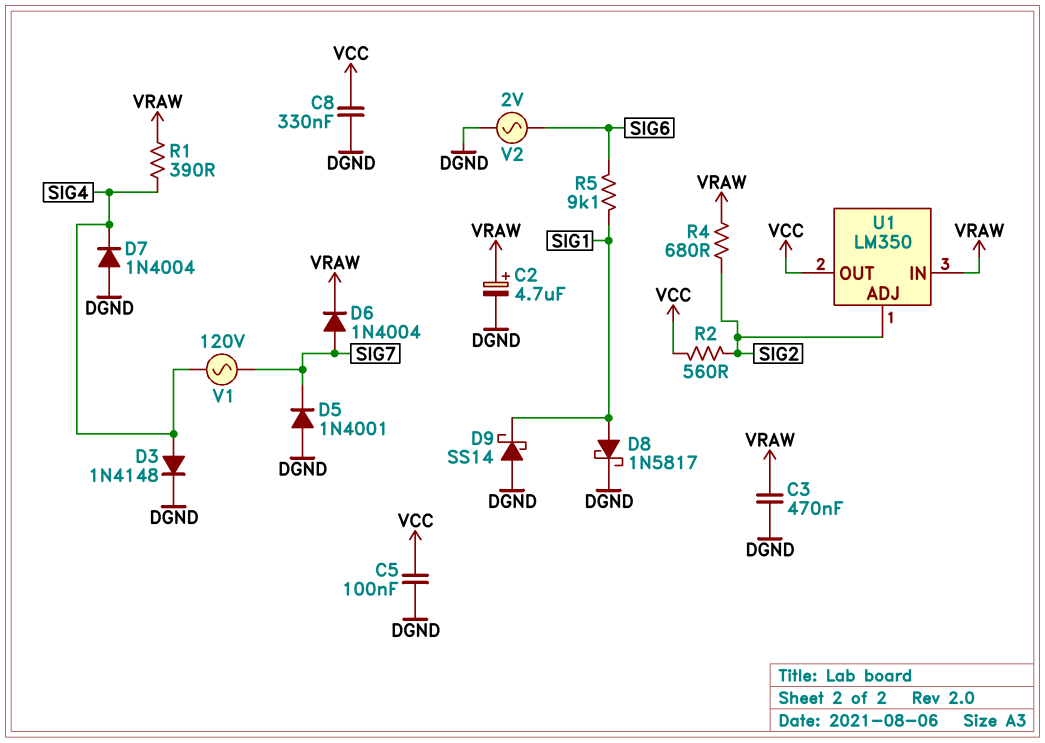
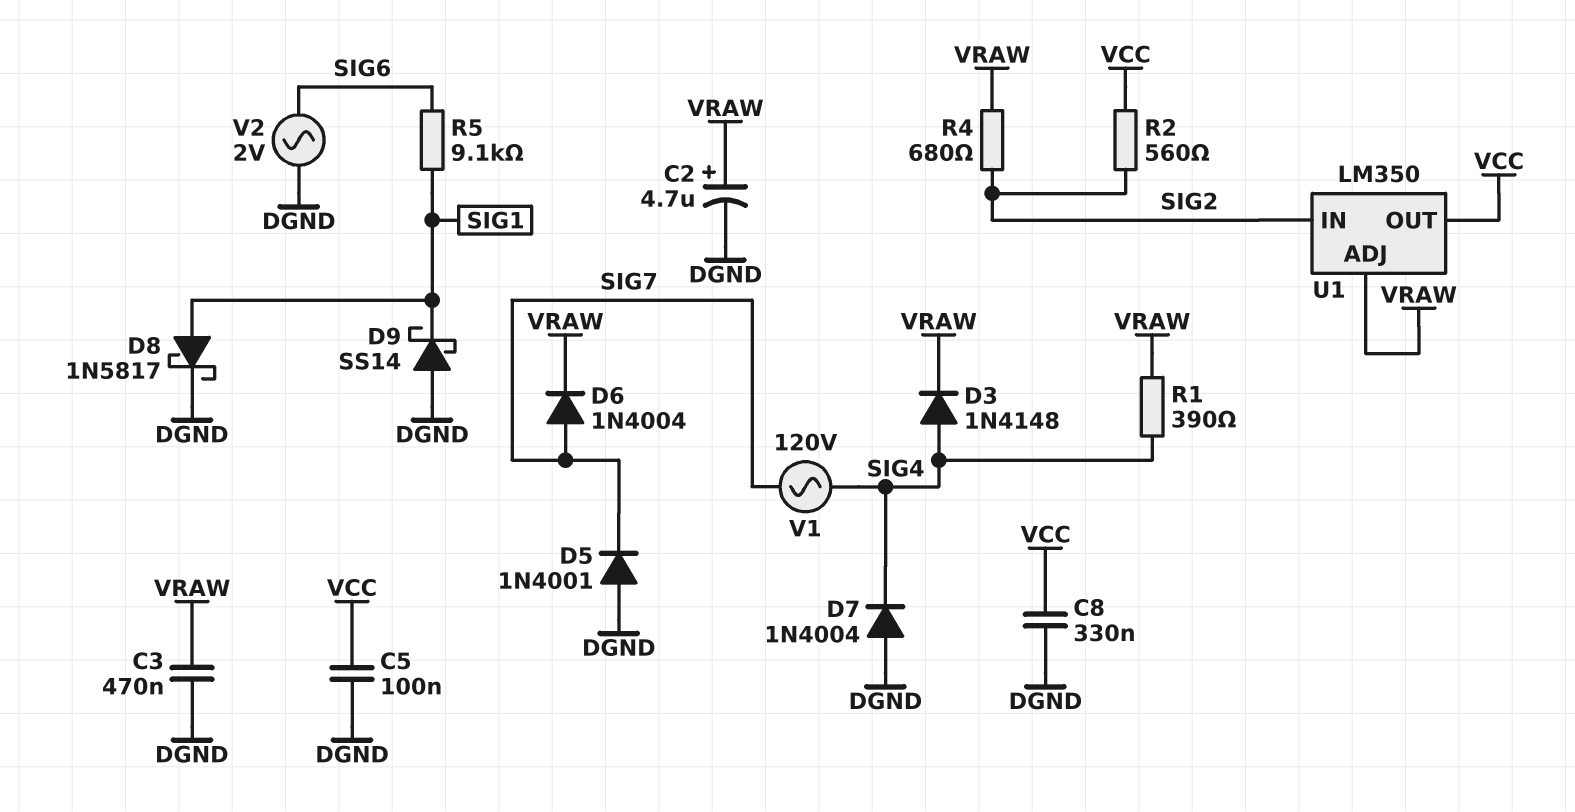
D3: diode 1N4148 (A SIG4, K DGND) -> diode 1N4148 (A SIG4, K VRAW)
U1 pin ADJ: SIG2 -> VRAW
U1 pin IN: VRAW -> SIG2

